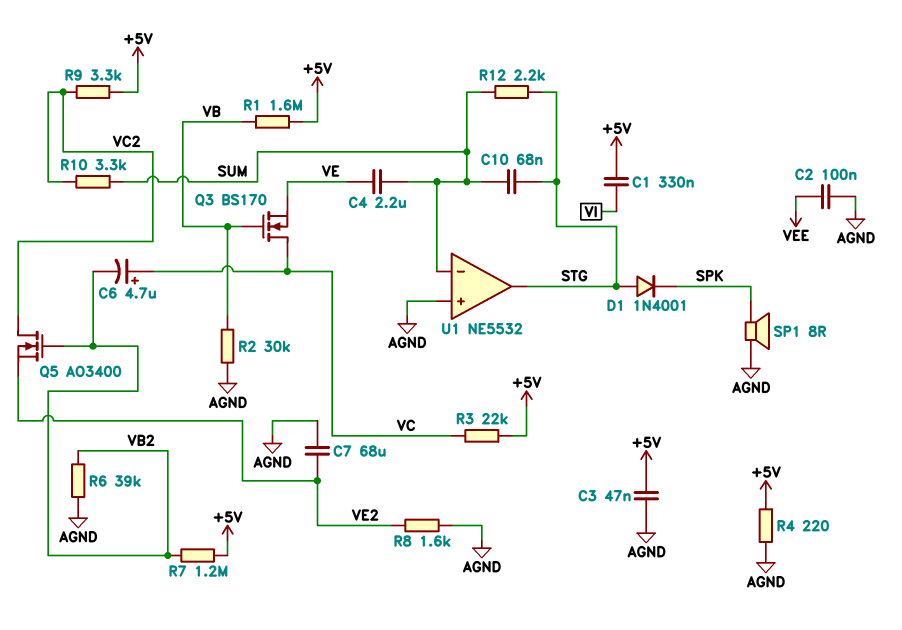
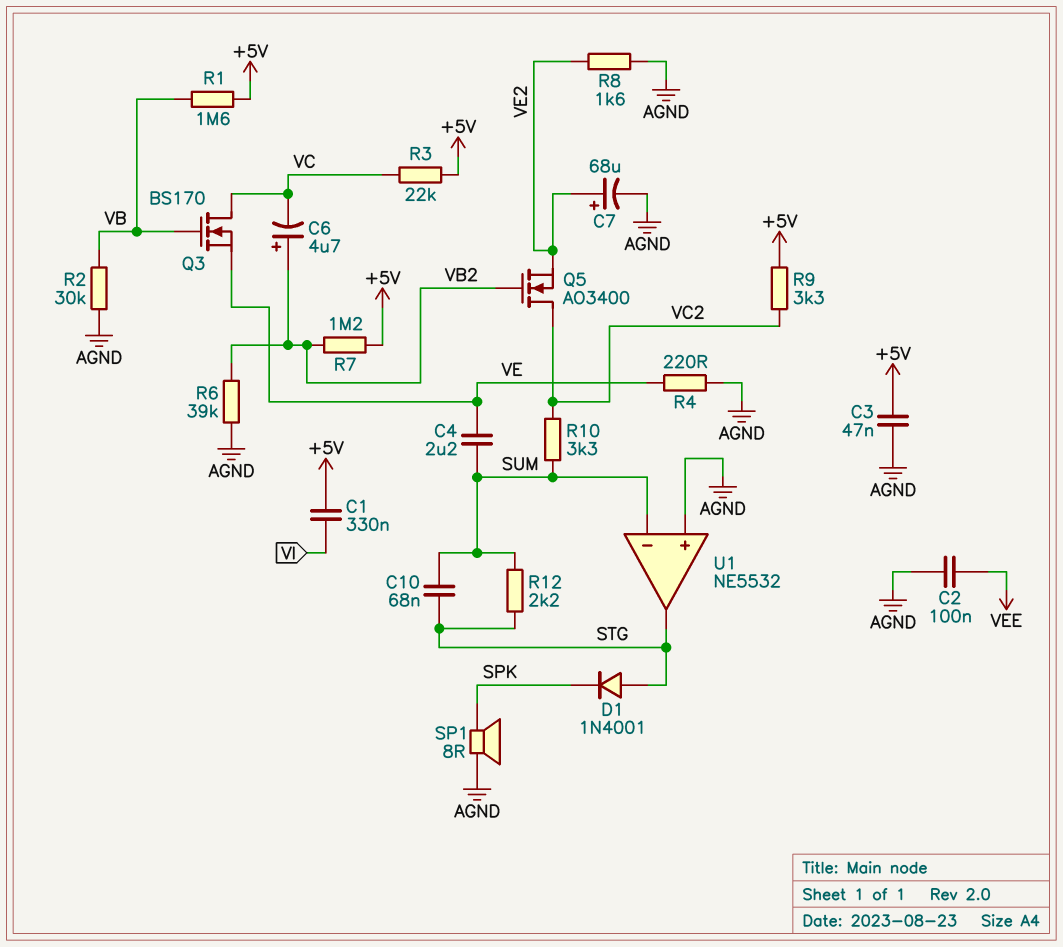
C6: 4.7uF (plus VC, minus VB2) -> 4.7uF (plus VB2, minus VC)
C7: 68uF (AGND, VE2) -> 68uF (plus VE2, minus AGND)
R4: 220 (+5V, AGND) -> 220 (AGND, VE)

